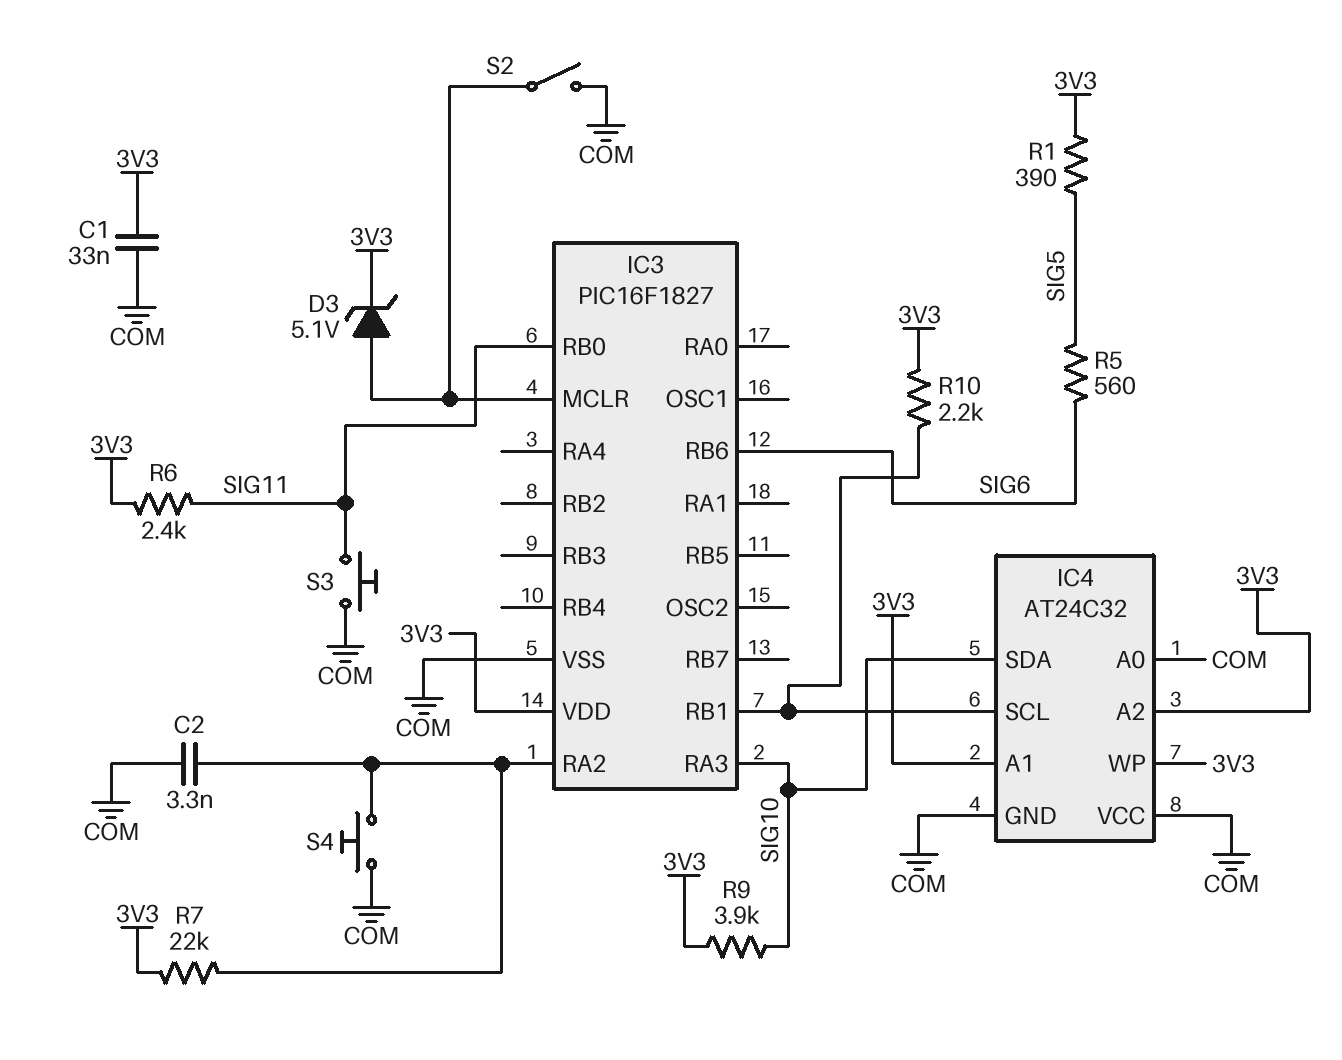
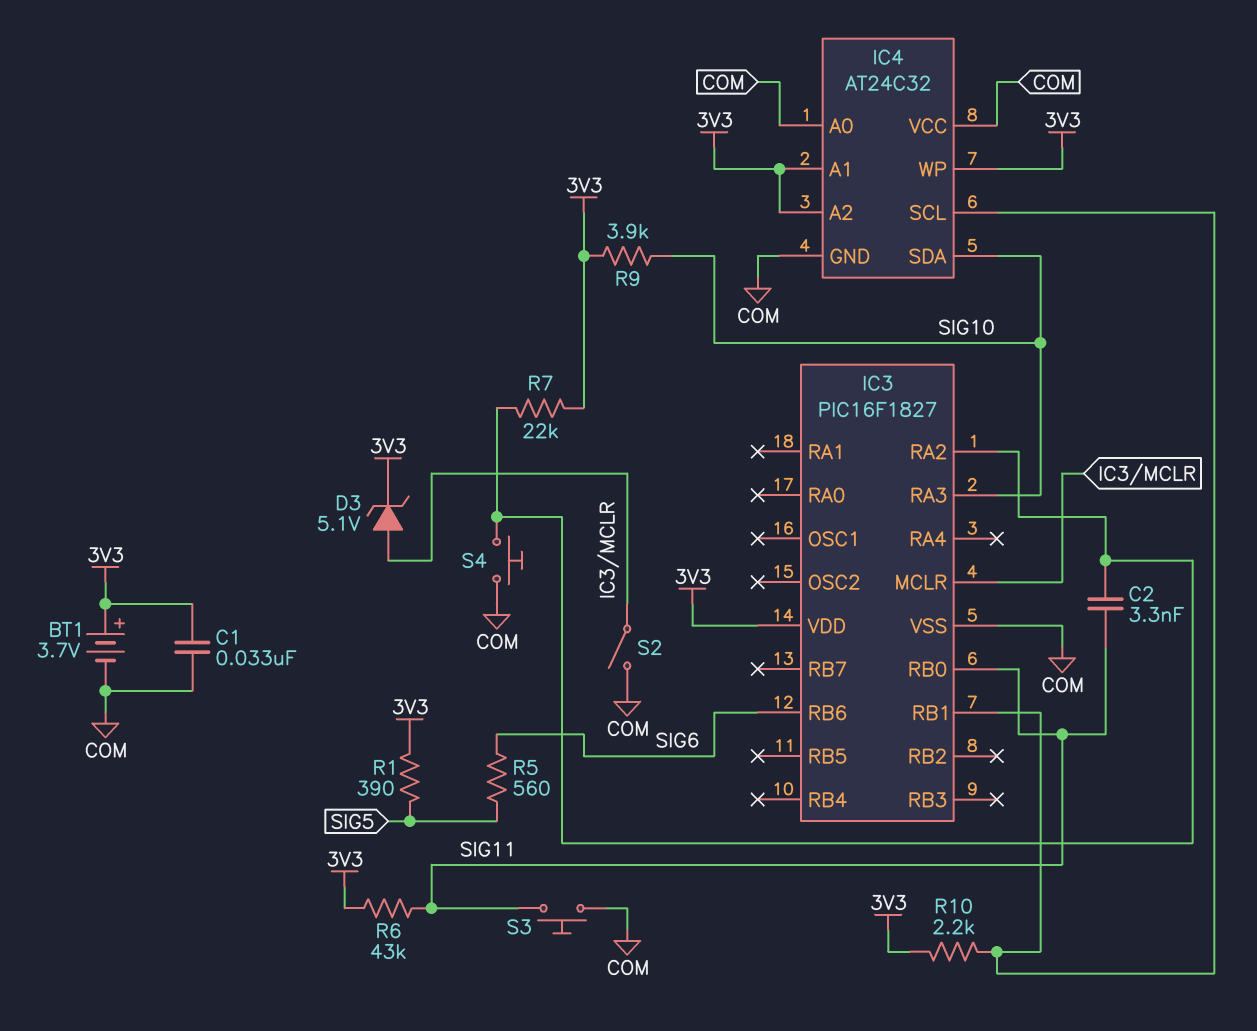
BT1: none -> 3.7V (plus 3V3, minus COM)
C2: 3.3nF (COM, IC3/RA2) -> 3.3nF (IC3/RA2, SIG11)
R6: 2.4k (3V3, SIG11) -> 43k (3V3, SIG11)

